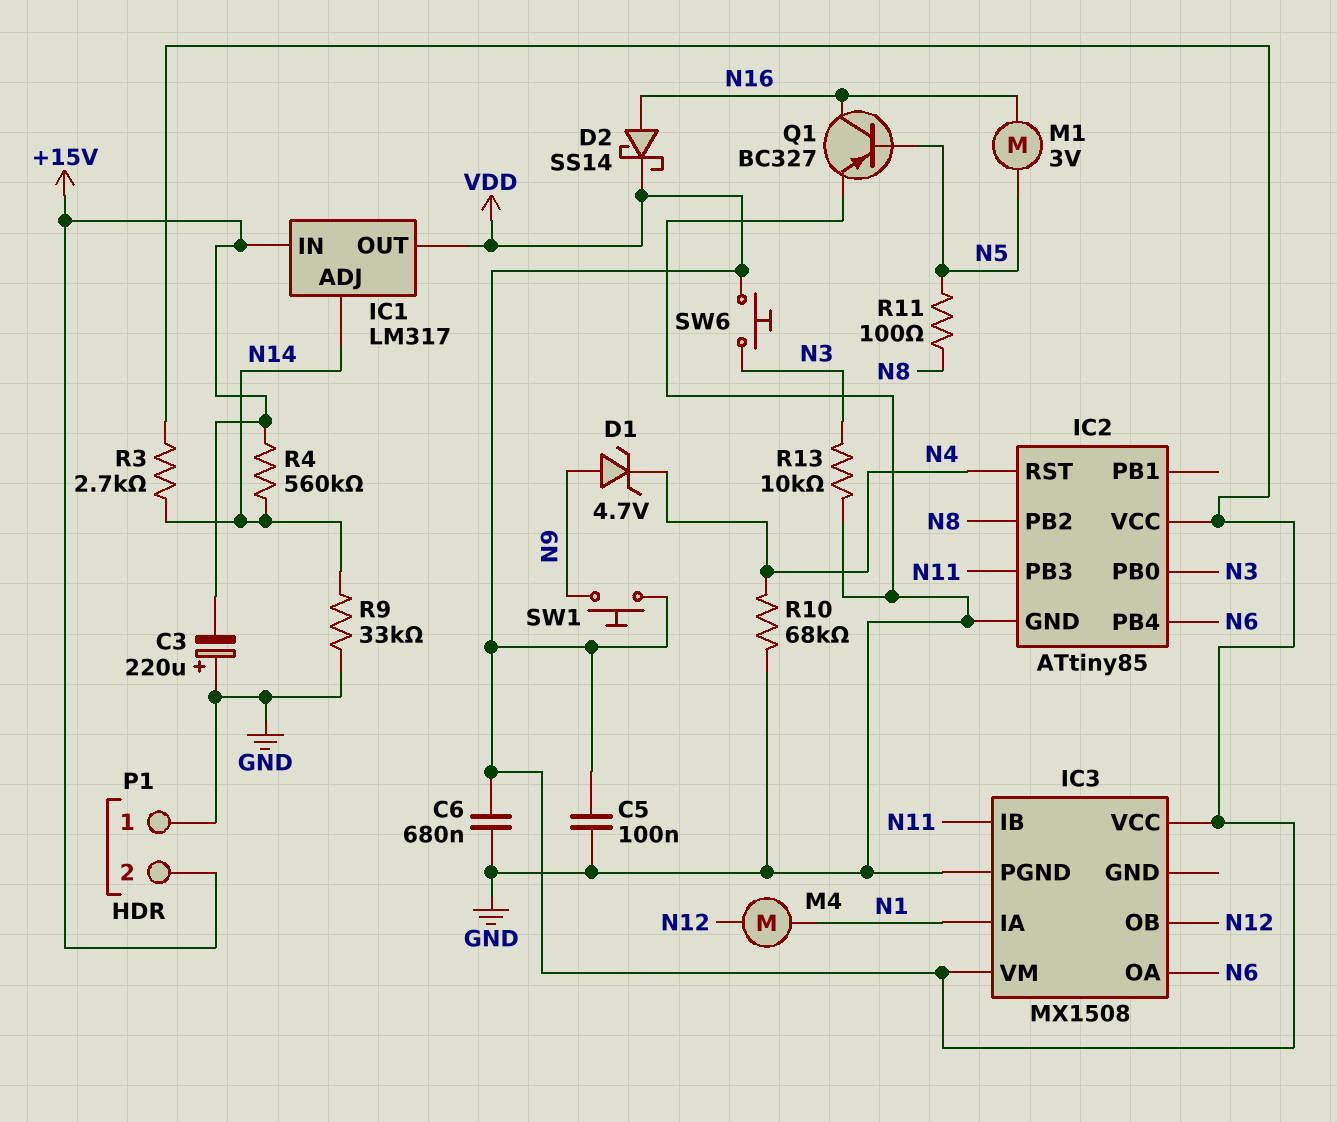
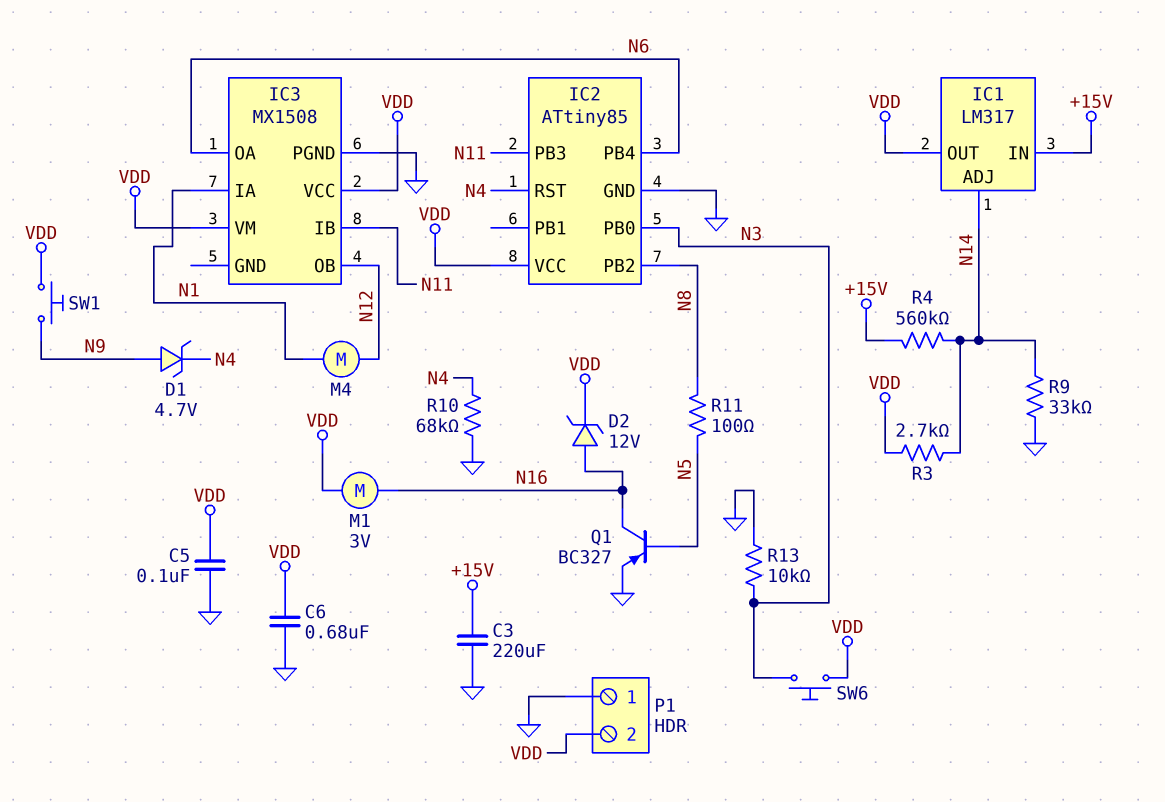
C3: 220uF (plus GND, minus +15V) -> 220uF (+15V, GND)
D2: schottky SS14 (A N16, K VDD) -> zener 12V (A N16, K VDD)
M1: motor 3V (N5, N16) -> motor 3V (N16, VDD)
P1 pin 2: +15V -> VDD

